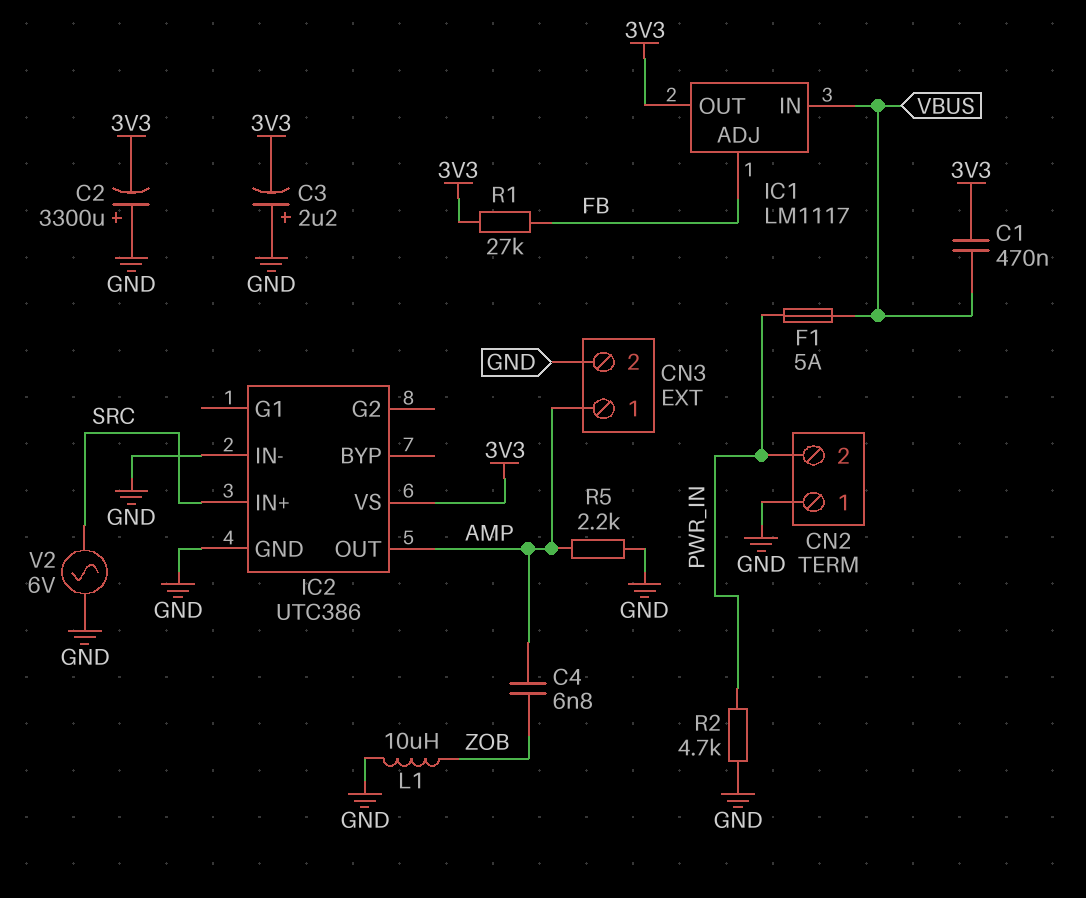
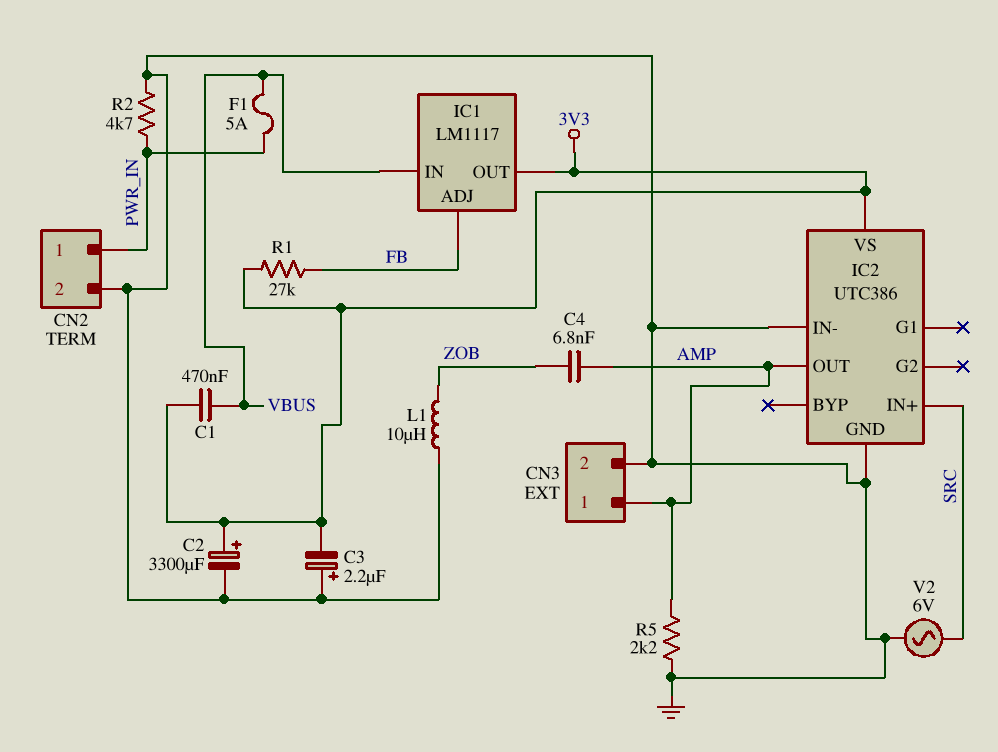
C2: 3300uF (plus GND, minus 3V3) -> 3300uF (plus 3V3, minus GND)
CN2 pin 1: GND -> PWR_IN
CN2 pin 2: PWR_IN -> GND

